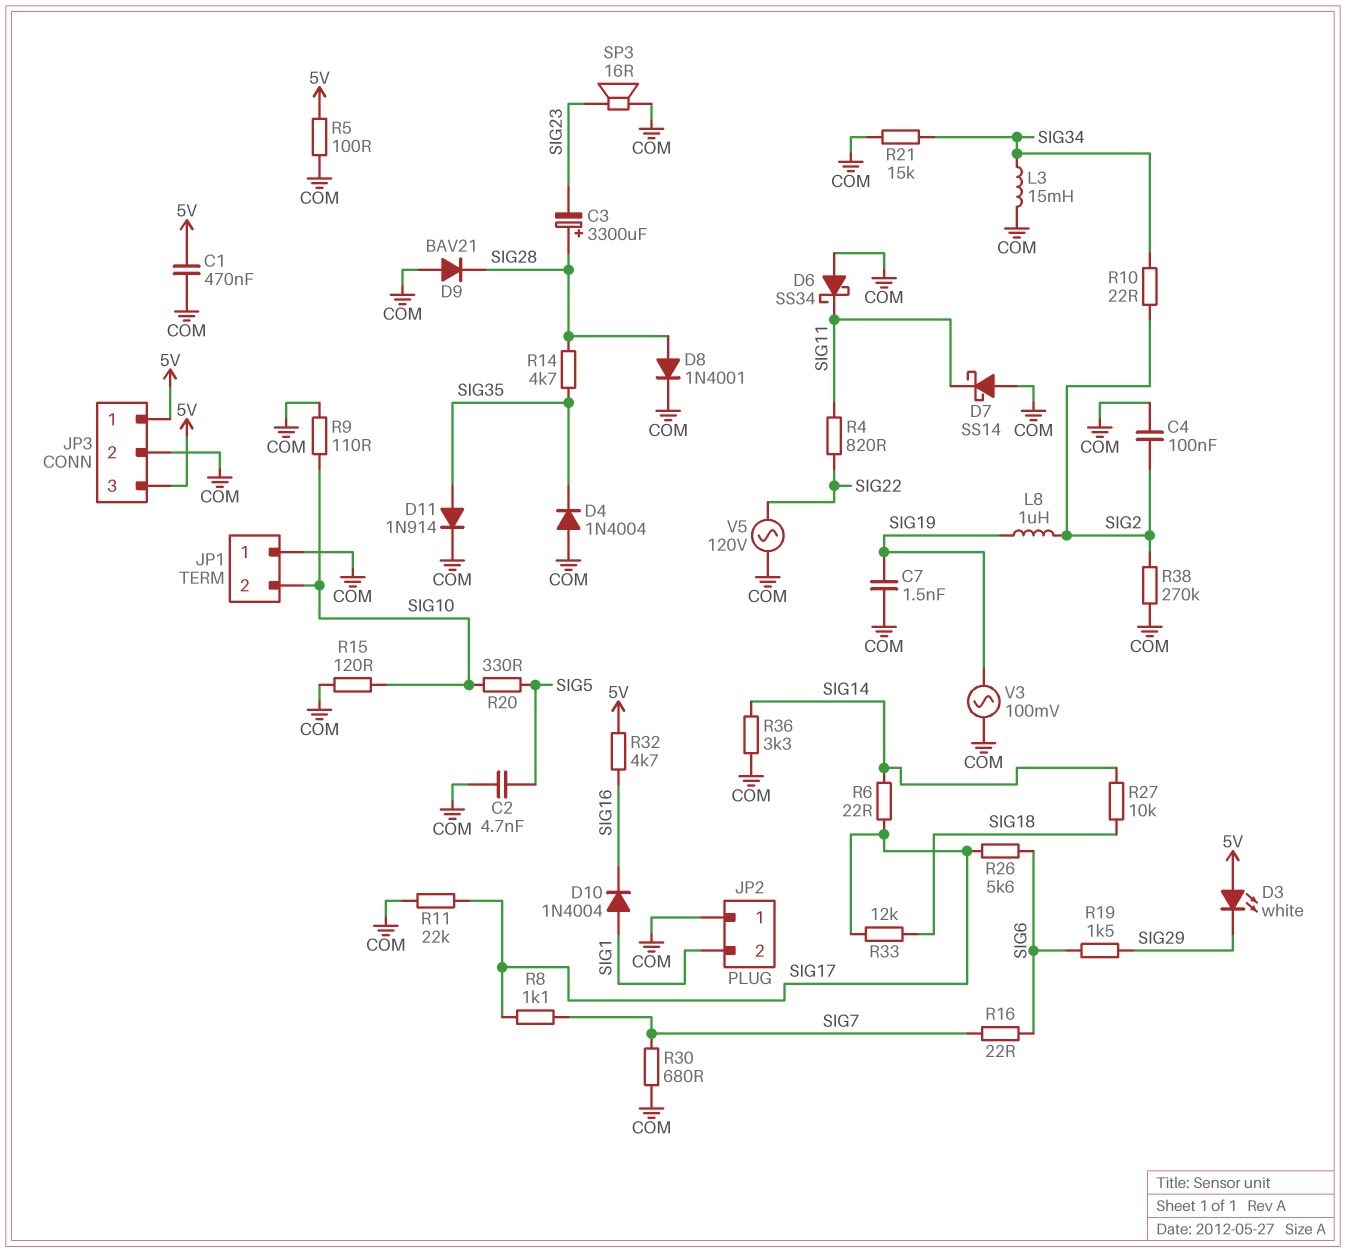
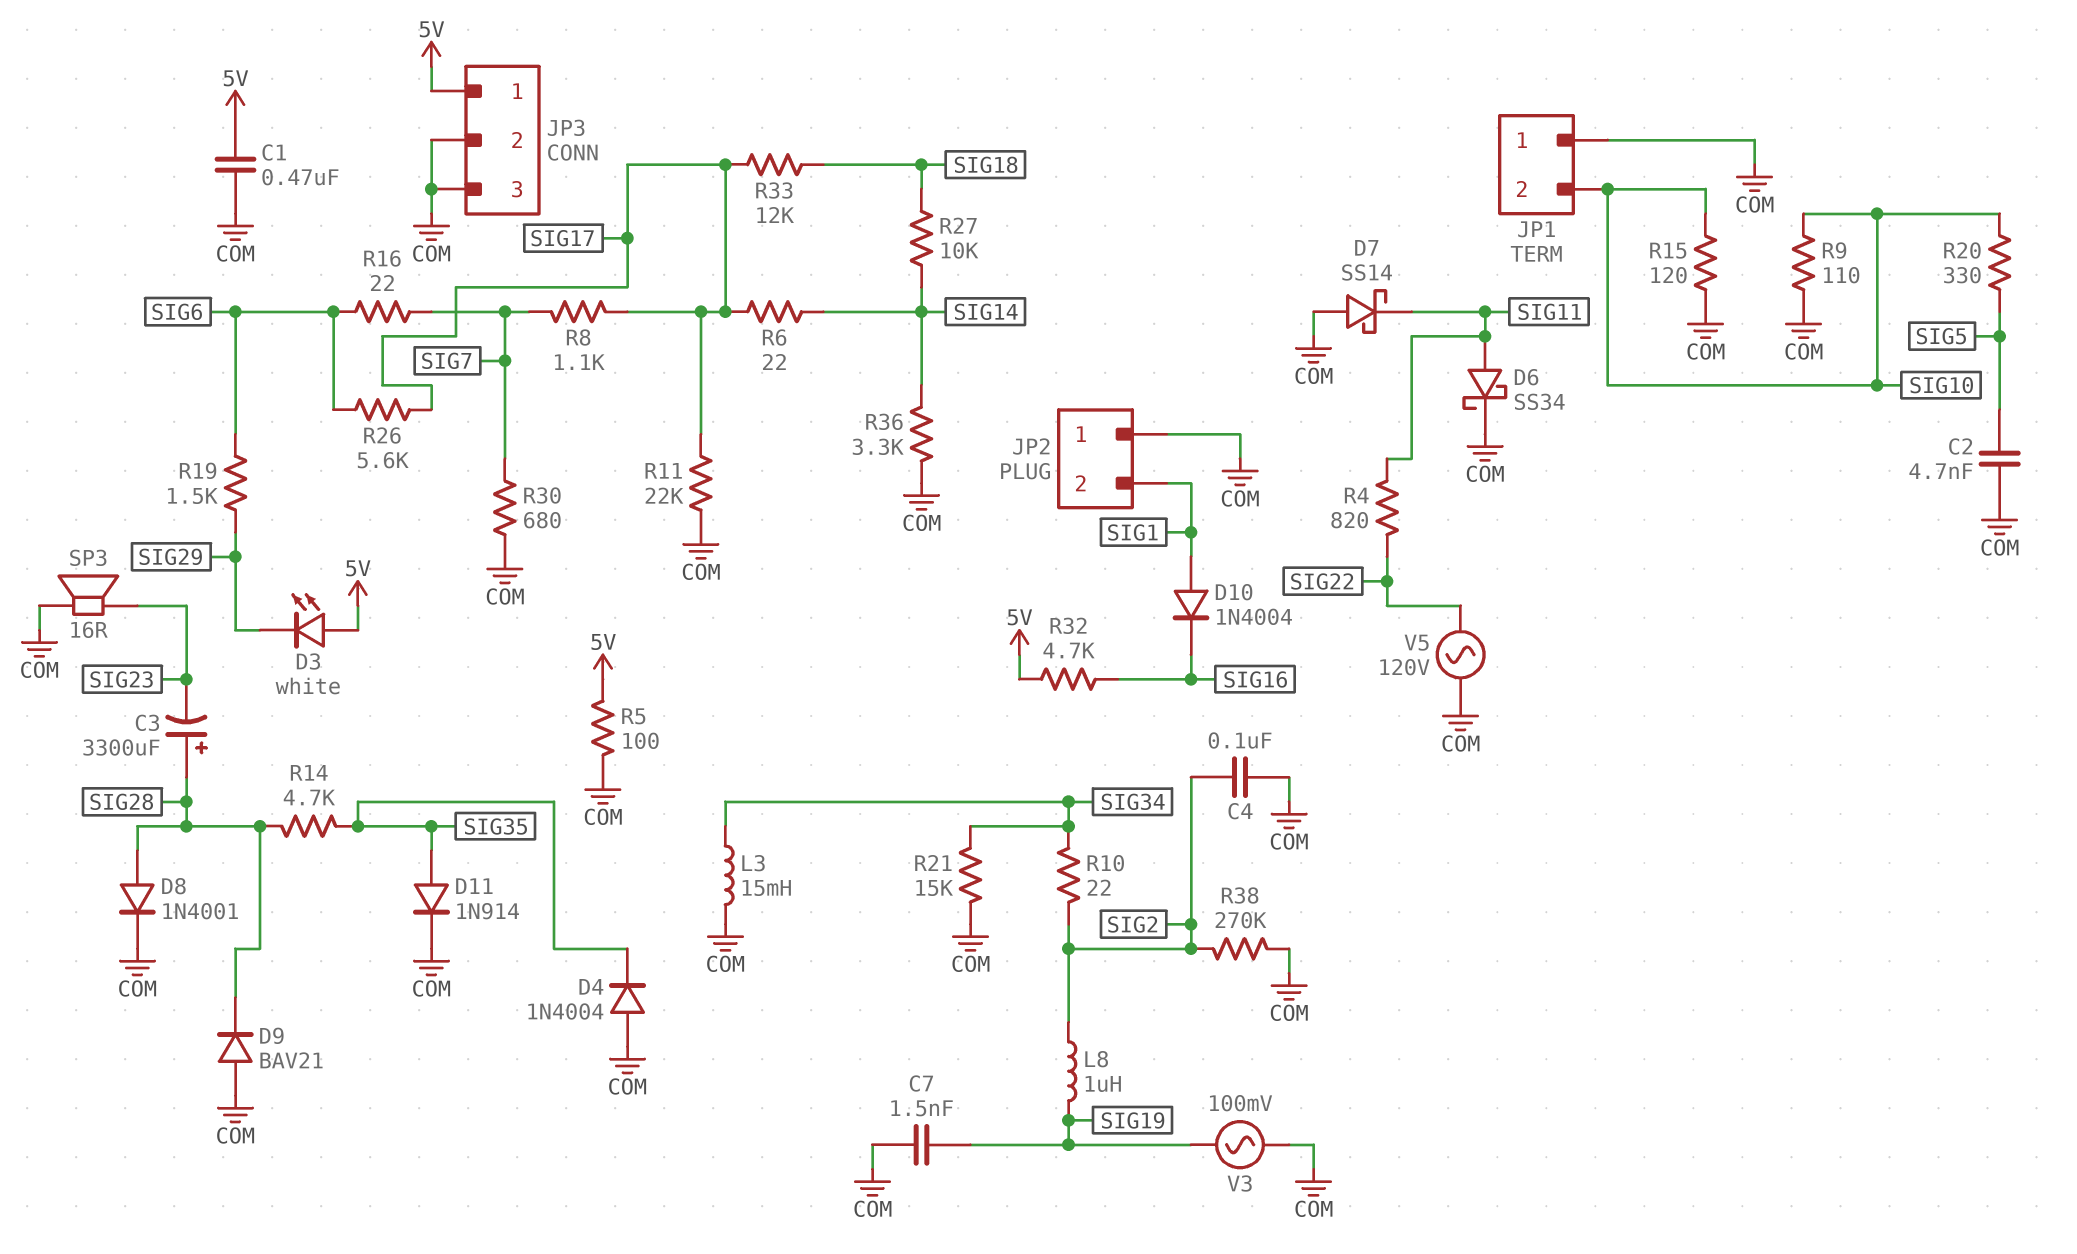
D6: schottky SS34 (A COM, K SIG11) -> schottky SS34 (A SIG11, K COM)
JP3 pin 3: 5V -> COM

